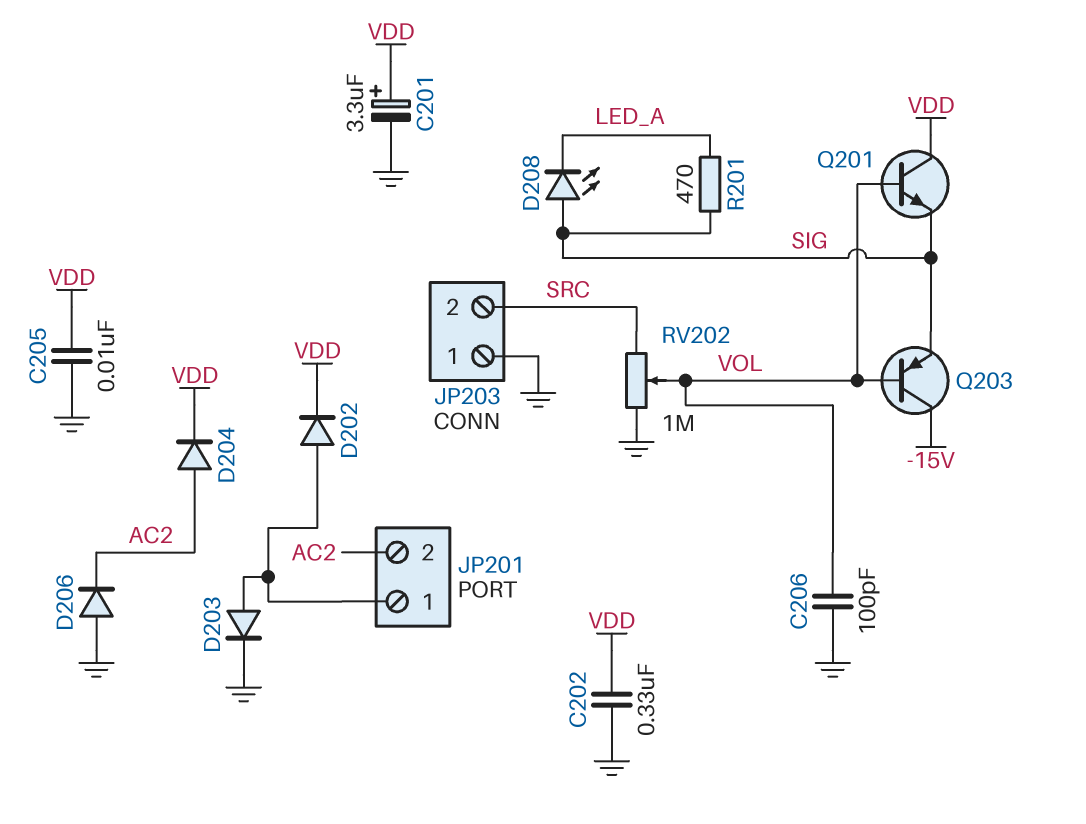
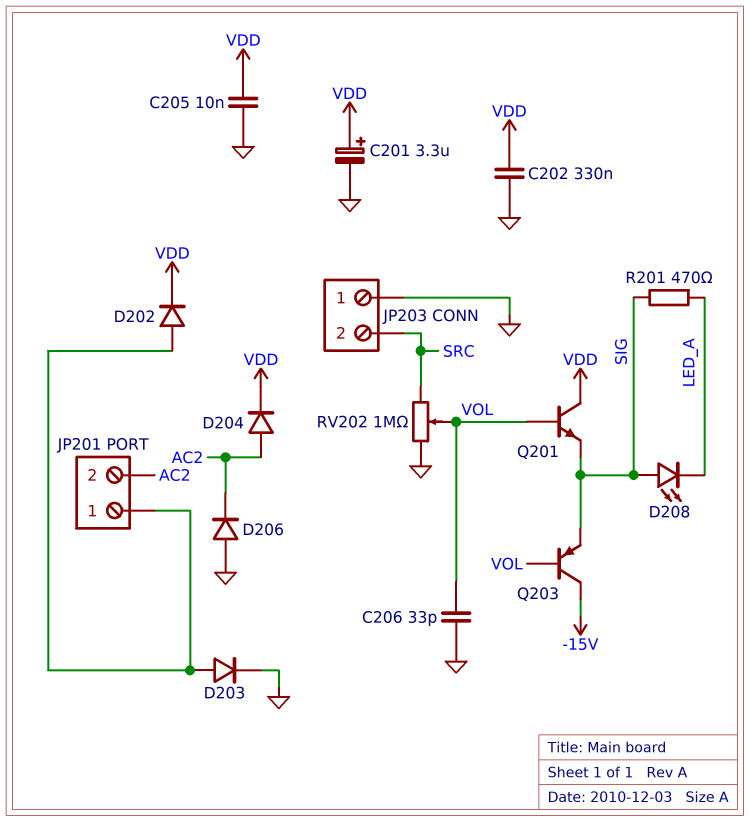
C206: 100pF (GND, VOL) -> 33pF (GND, VOL)

